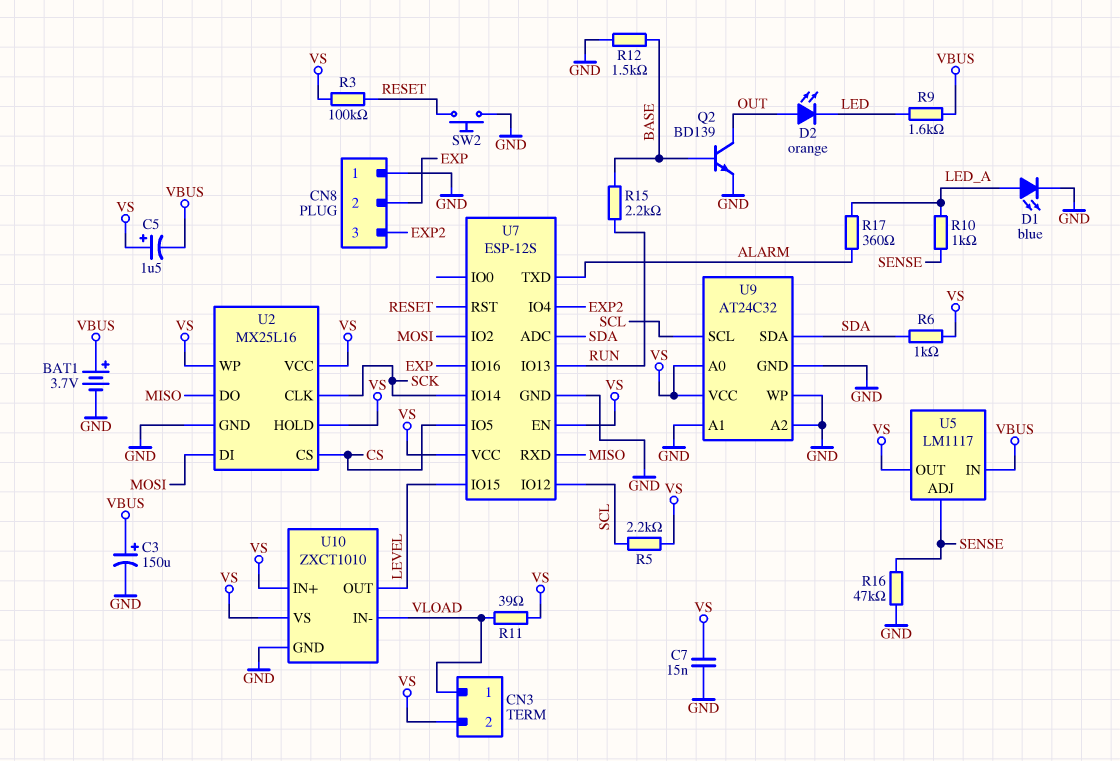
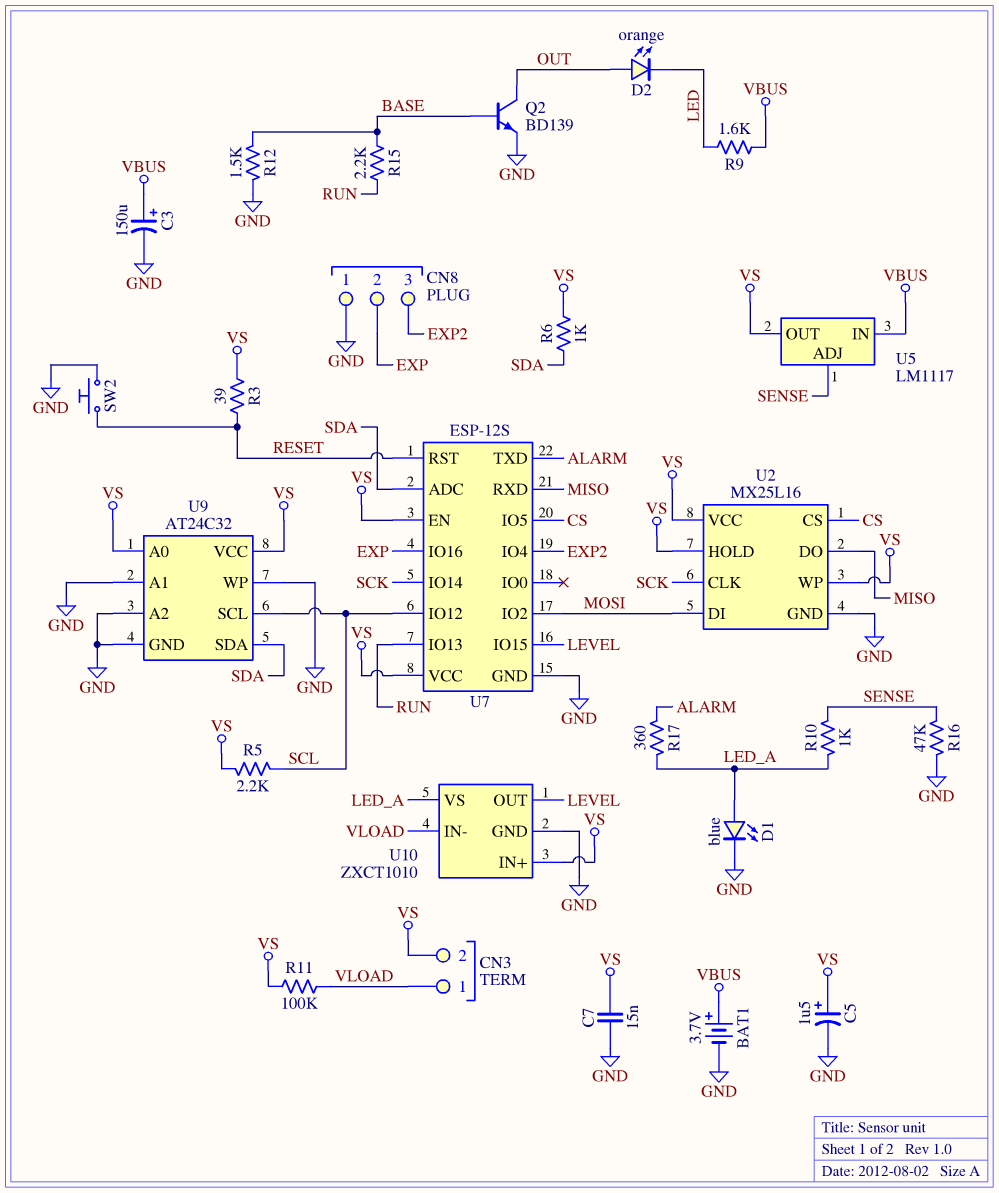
C5: 1.5uF (plus VS, minus VBUS) -> 1.5uF (plus VS, minus GND)
R3: 100k (RESET, VS) -> 39 (RESET, VS)
R11: 39 (VLOAD, VS) -> 100k (VLOAD, VS)
U10 pin VS: VS -> LED_A

